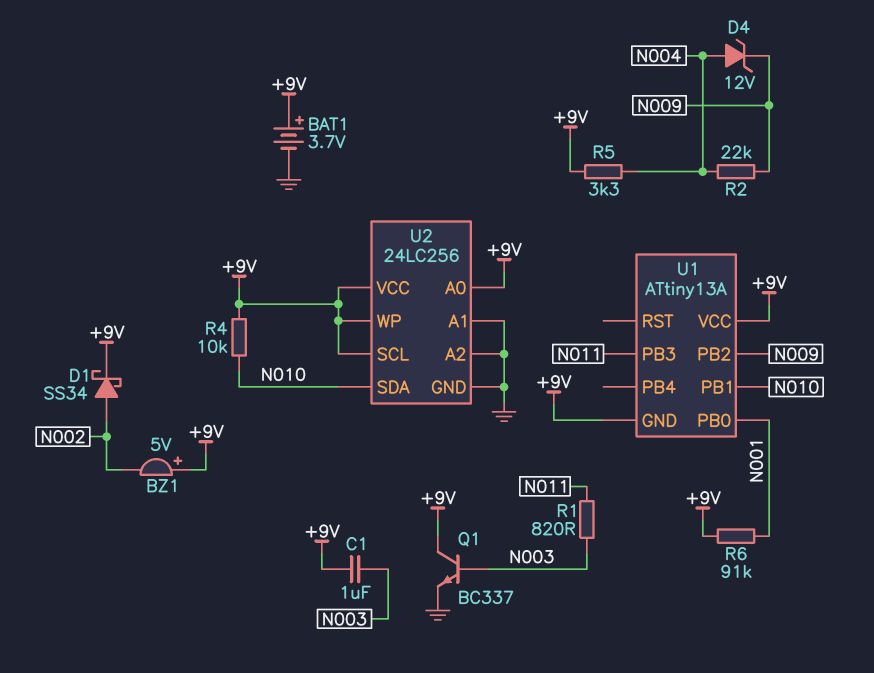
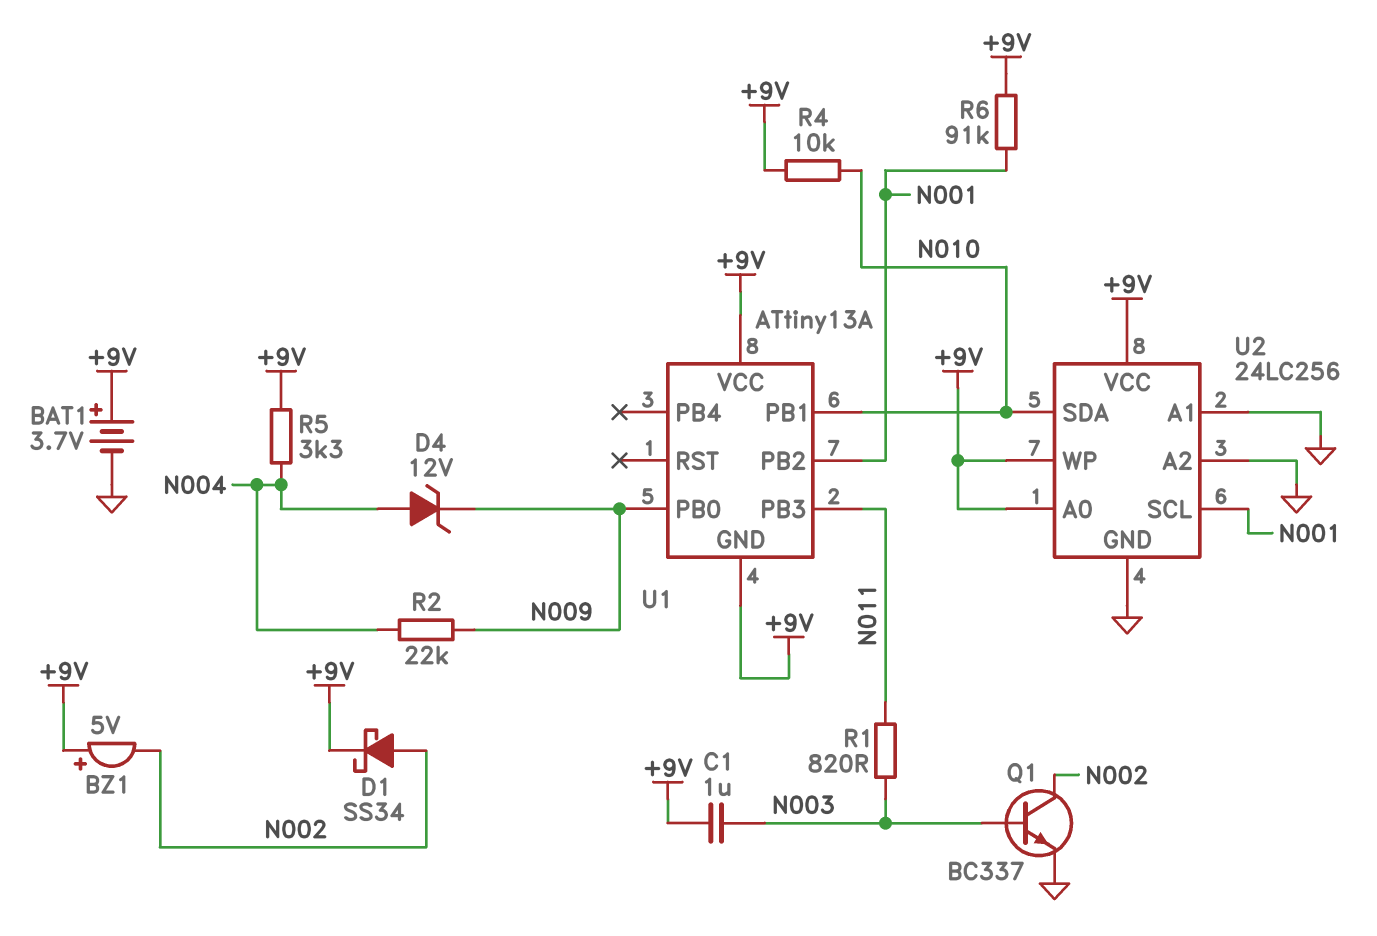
Q1: NPN BC337 (B N003, C +9V, E GND) -> NPN BC337 (B N003, C N002, E GND)
U1 pin PB0: N001 -> N009
U1 pin PB2: N009 -> N001
U2 pin SCL: +9V -> N001

